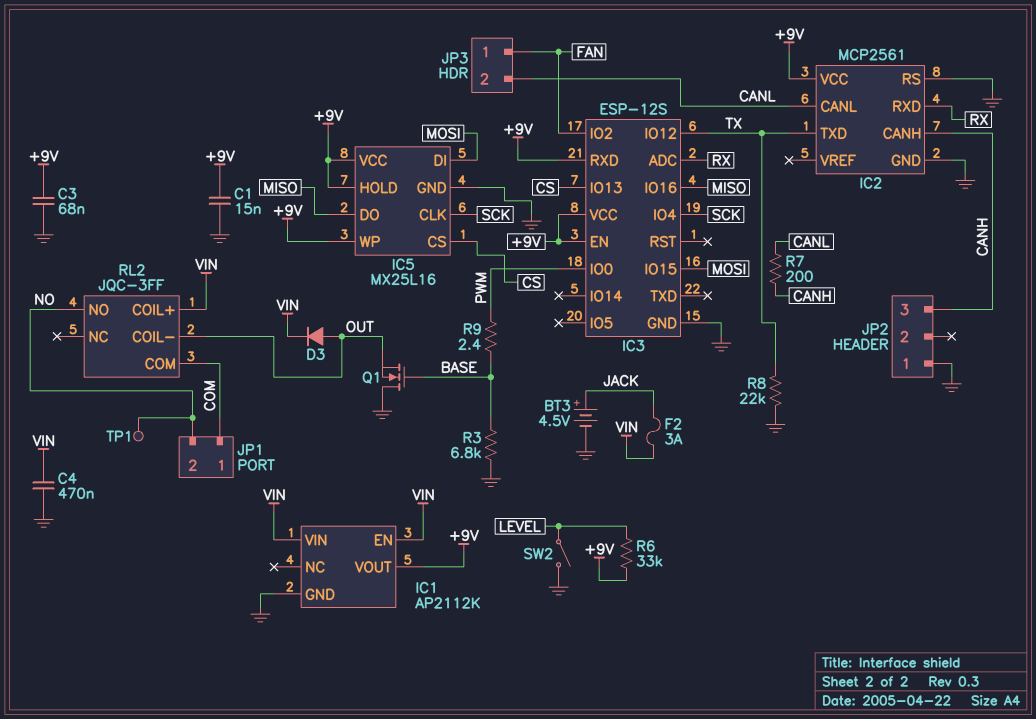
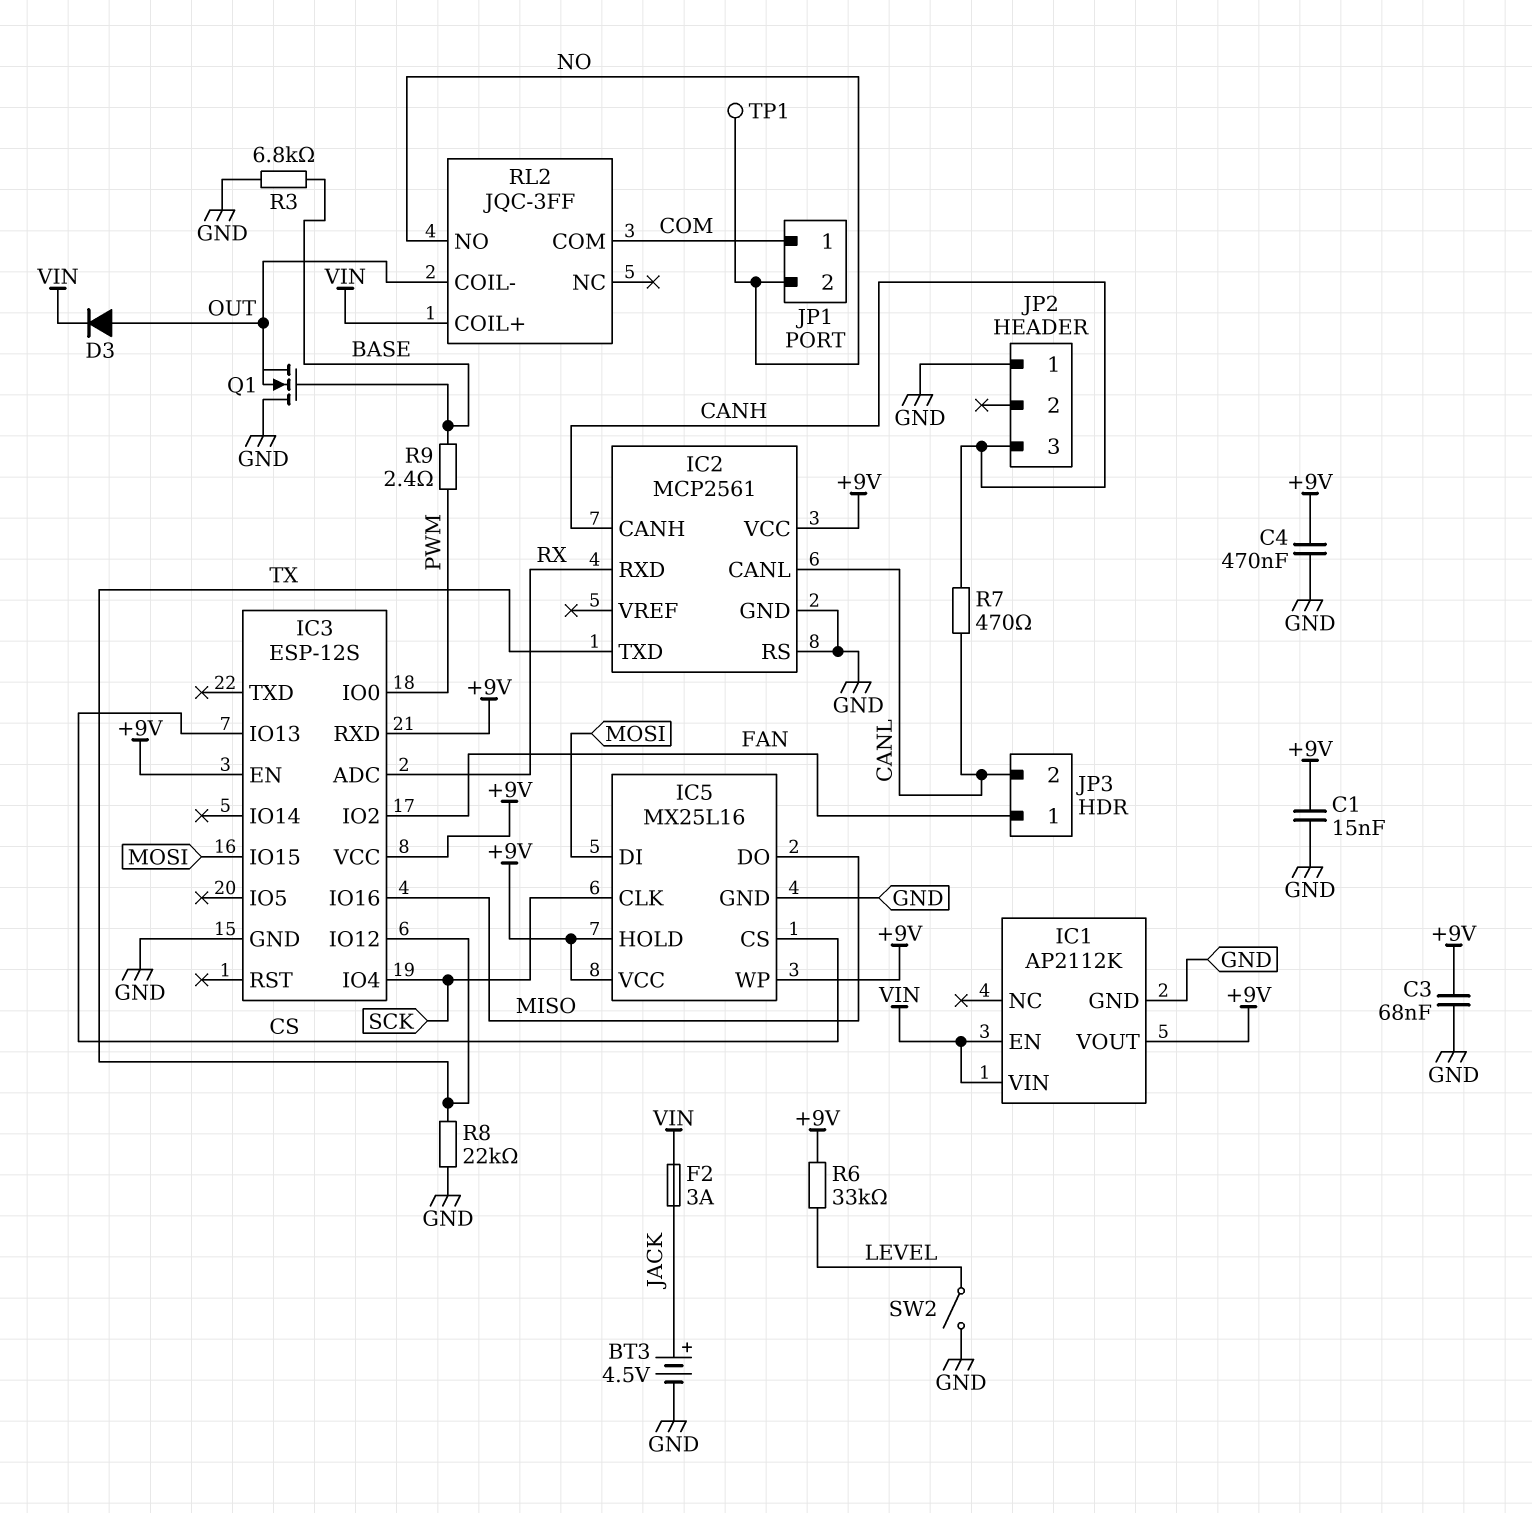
C4: 470nF (GND, VIN) -> 470nF (+9V, GND)
R7: 200 (CANH, CANL) -> 470 (CANH, CANL)

